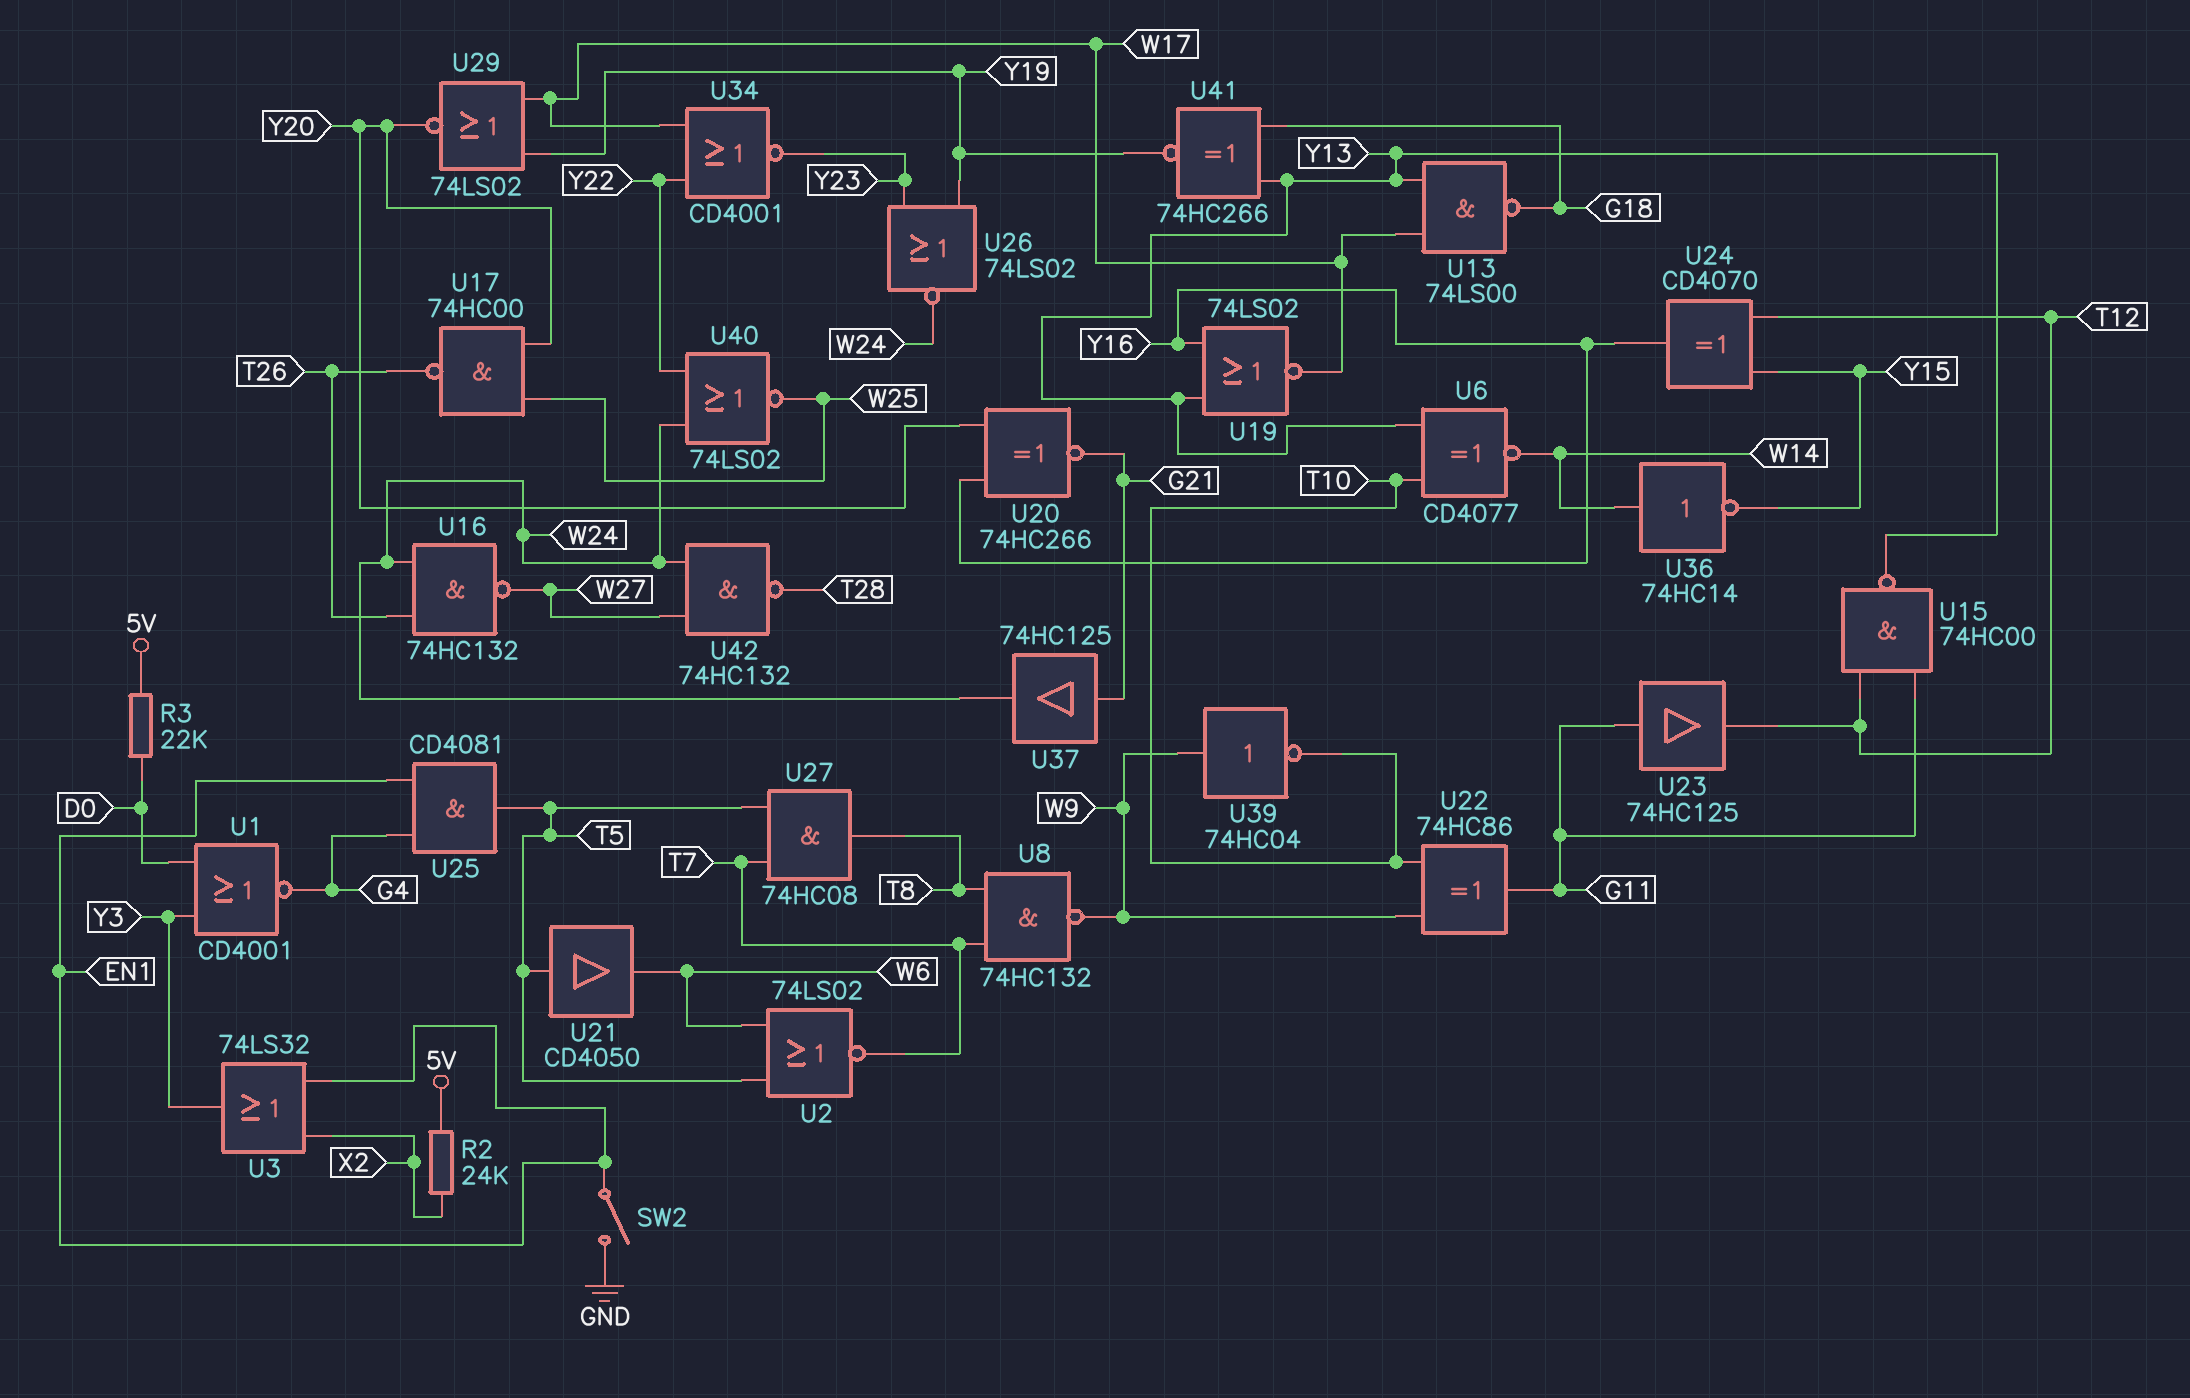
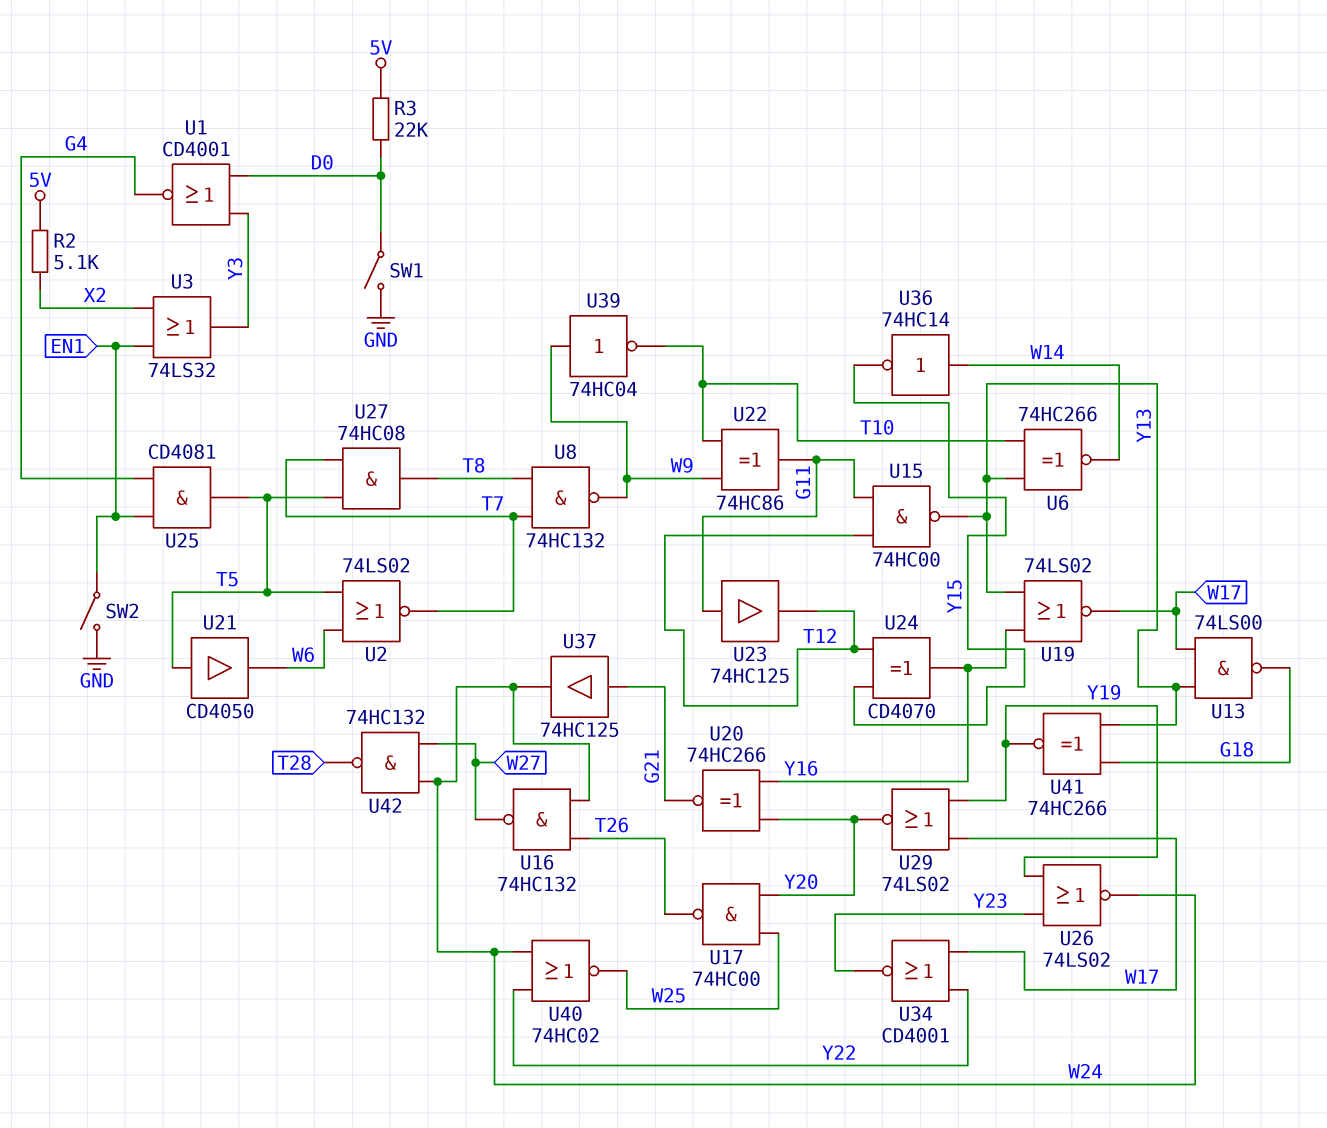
R2: 24k (5V, X2) -> 5.1k (5V, X2)
SW1: none -> switch (D0, GND)
U6: XNOR CD4077 (in T10, in Y13, out W14) -> XNOR 74HC266 (in T10, in Y13, out W14)
U40: NOR 74LS02 (in W24, in Y22, out W25) -> NOR 74HC02 (in W24, in Y22, out W25)

